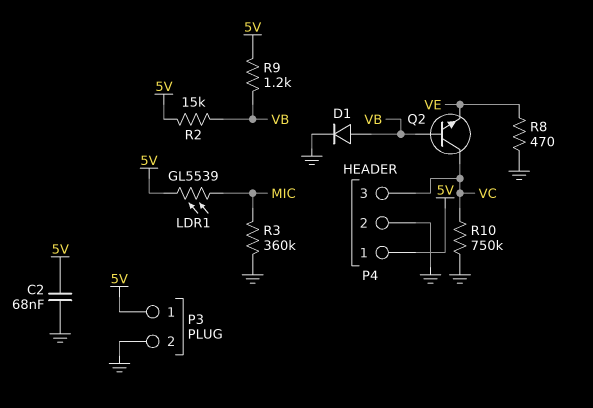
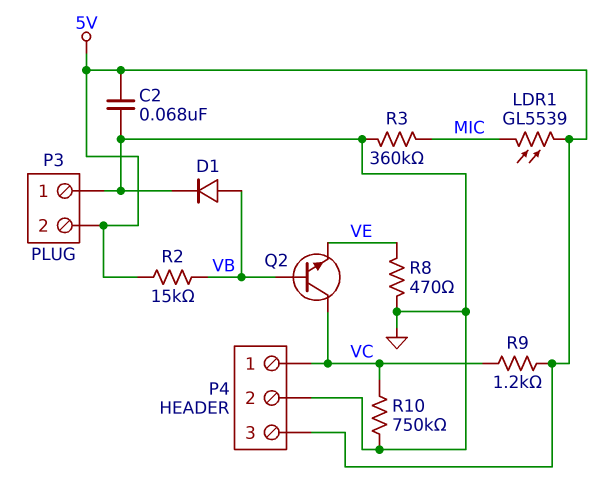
P3 pin 1: 5V -> GND
P3 pin 2: GND -> 5V
P4 pin 1: 5V -> VC
P4 pin 3: VC -> 5V
R9: 1.2k (5V, VB) -> 1.2k (5V, VC)

